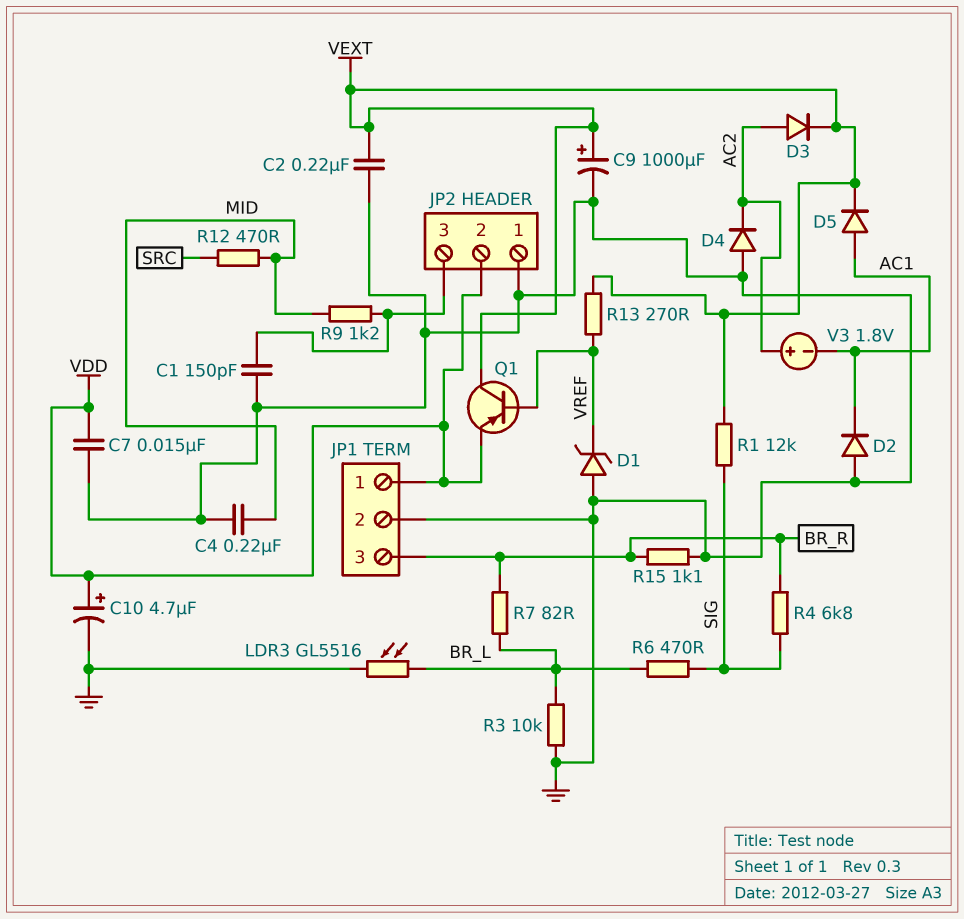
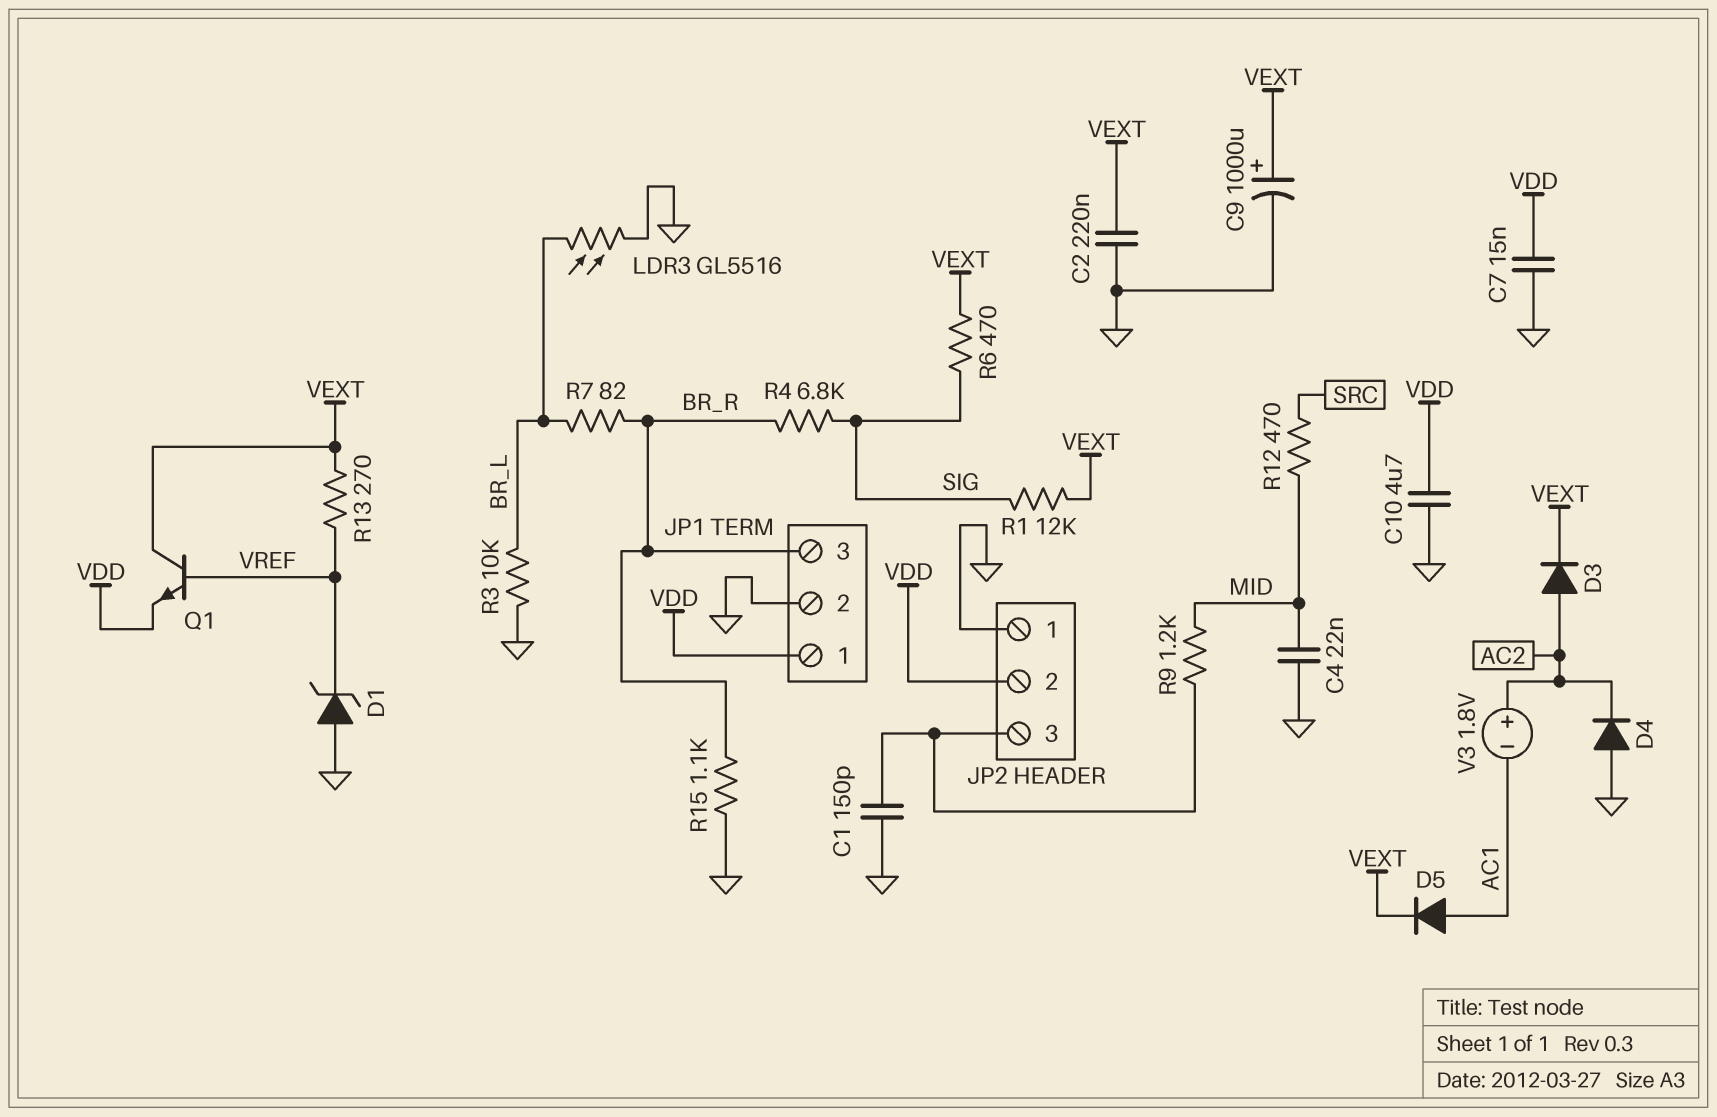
C4: 220nF (GND, MID) -> 22nF (GND, MID)
C10: 4.7uF (plus VDD, minus GND) -> 4.7uF (GND, VDD)
D2: diode (A GND, K AC1) -> none
Q1: PNP (B VREF, C VEXT, E VDD) -> NPN (B VREF, C VEXT, E VDD)
R6: 470 (BR_L, SIG) -> 470 (SIG, VEXT)

